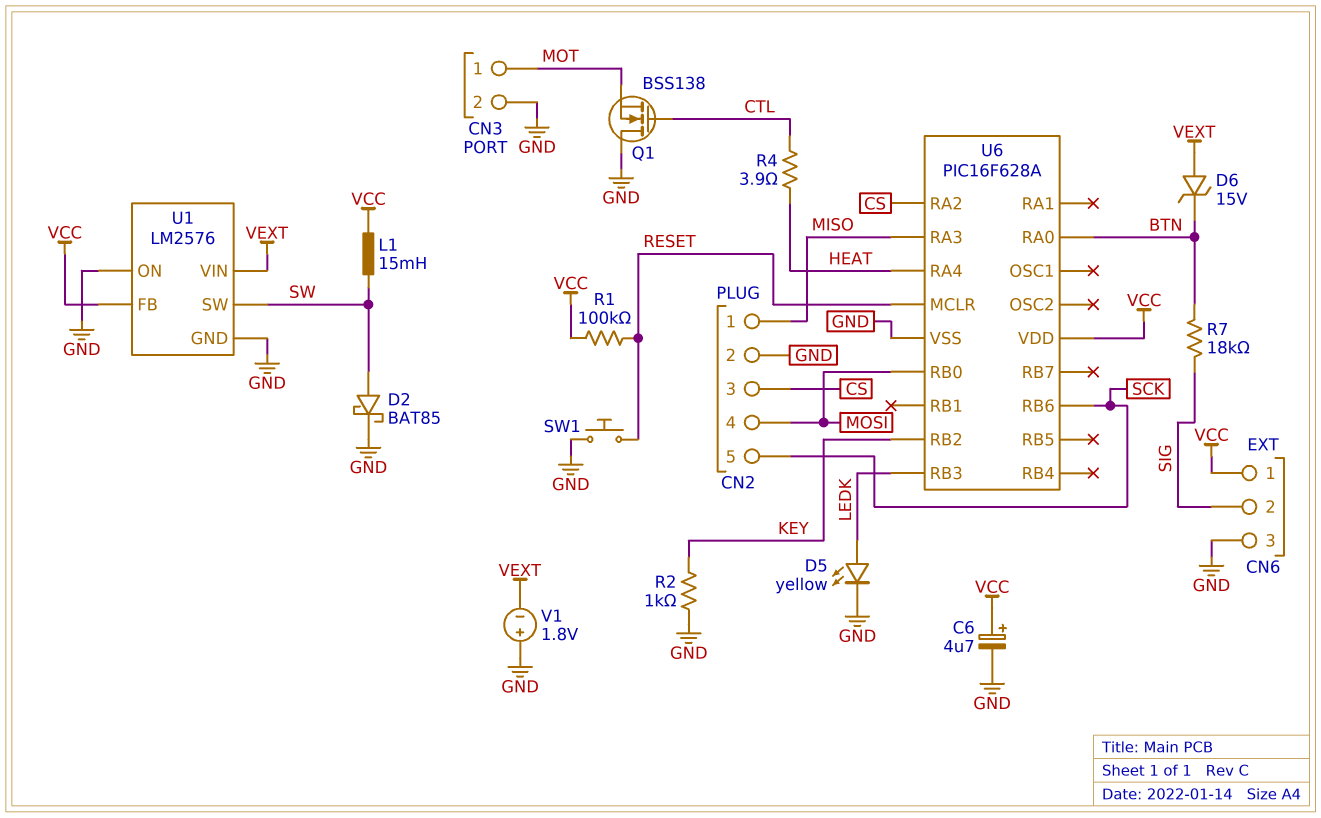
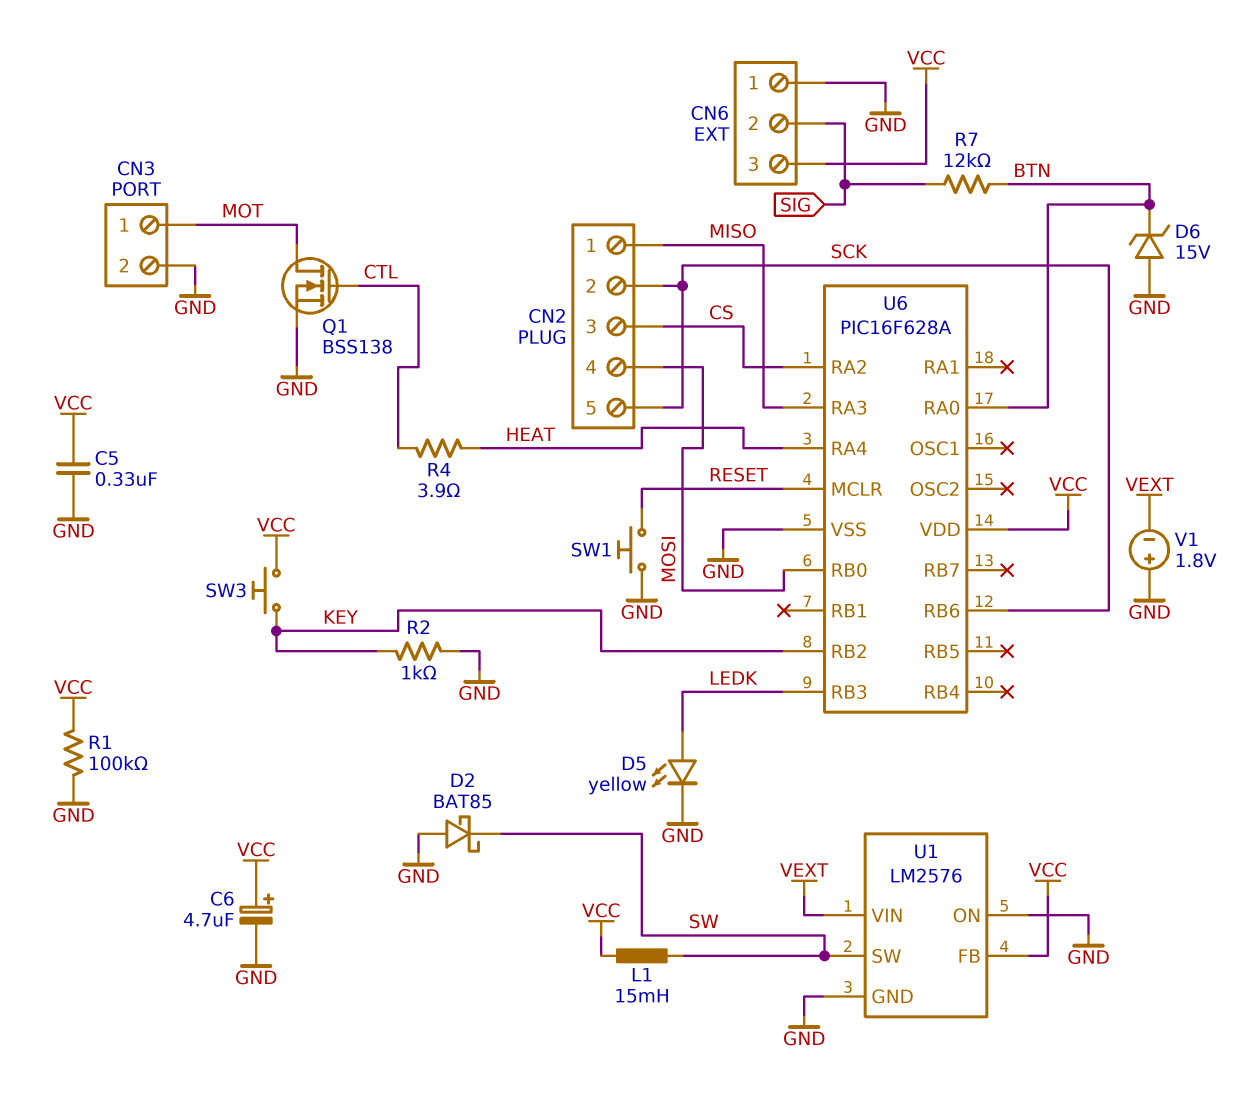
C5: none -> 330nF (GND, VCC)
CN2 pin 2: GND -> SCK
CN6 pin 1: VCC -> GND
CN6 pin 3: GND -> VCC
D2: schottky BAT85 (A SW, K GND) -> schottky BAT85 (A GND, K SW)
D6: zener 15V (A VEXT, K BTN) -> zener 15V (A GND, K BTN)
Q1: NMOS BSS138 (G CTL, D GND, S MOT) -> NMOS BSS138 (G CTL, D MOT, S GND)
R1: 100k (RESET, VCC) -> 100k (GND, VCC)
R7: 18k (BTN, SIG) -> 12k (BTN, SIG)
SW3: none -> button (KEY, VCC)

